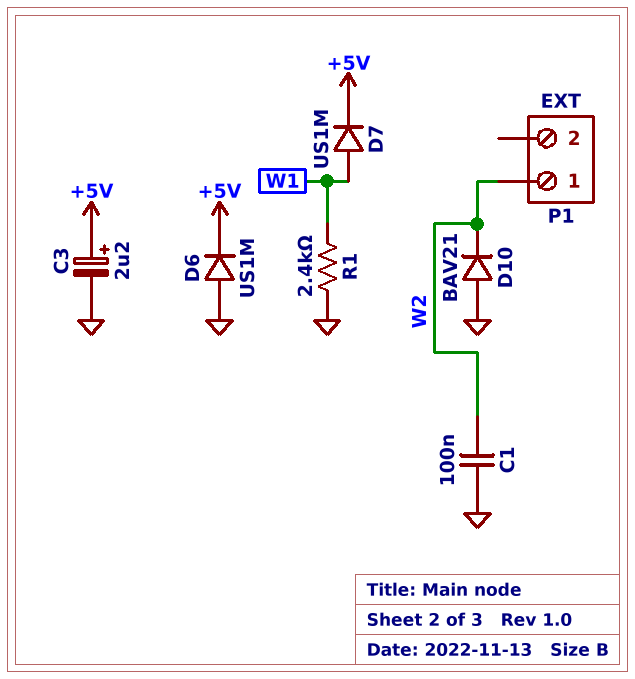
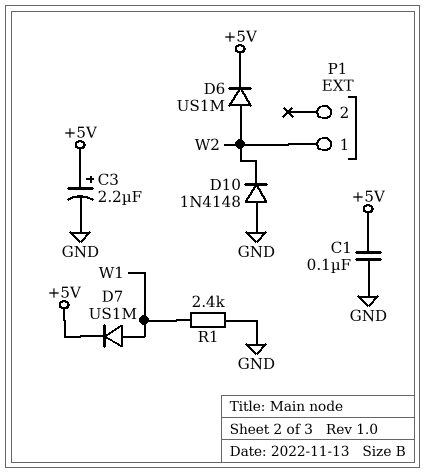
C1: 100nF (GND, W2) -> 100nF (+5V, GND)
D6: diode US1M (A GND, K +5V) -> diode US1M (A W2, K +5V)
D10: diode BAV21 (A GND, K W2) -> diode 1N4148 (A GND, K W2)

